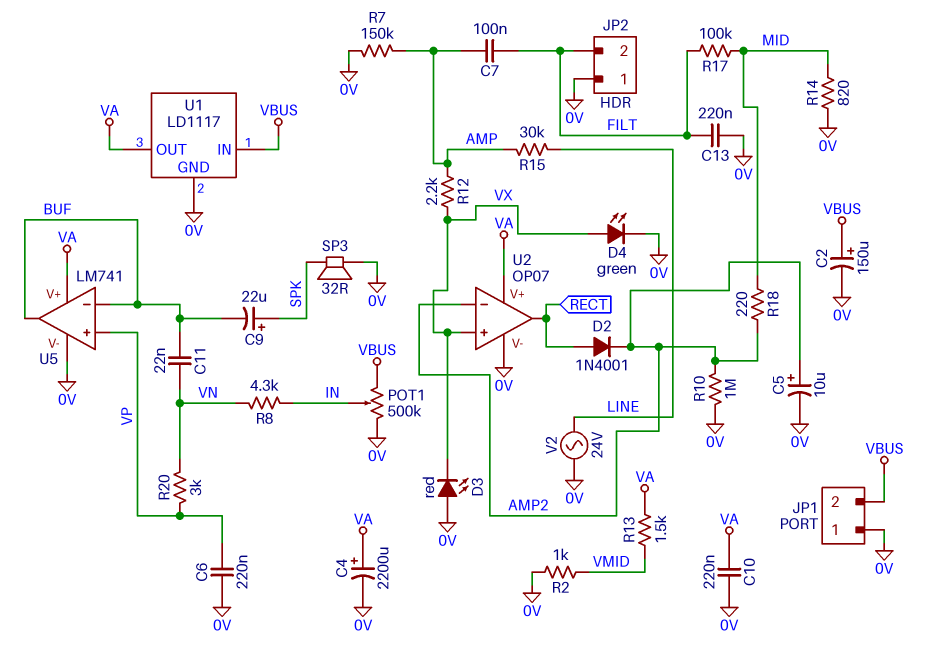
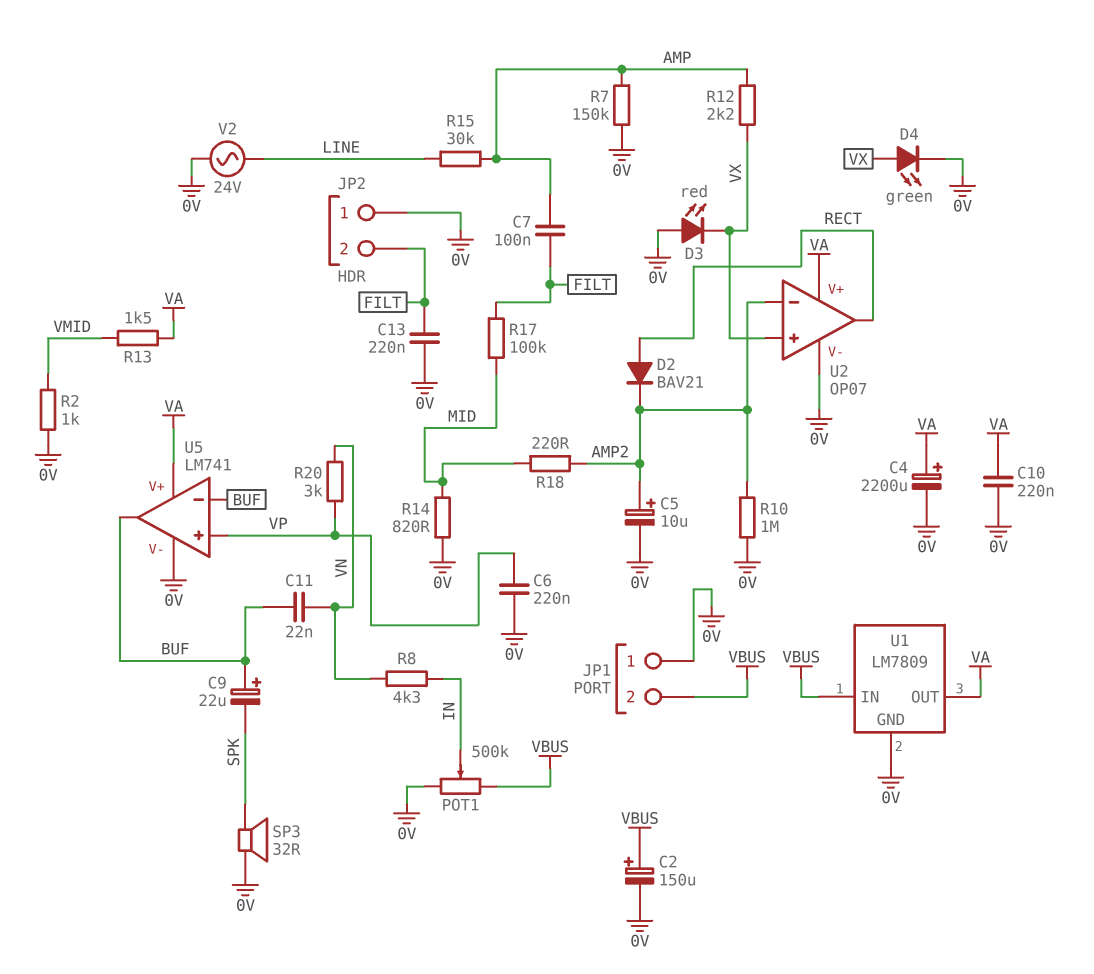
C9: 22uF (plus SPK, minus BUF) -> 22uF (plus BUF, minus SPK)
D2: diode 1N4001 (A RECT, K AMP2) -> diode BAV21 (A RECT, K AMP2)
U1: LD1117 -> LM7809

